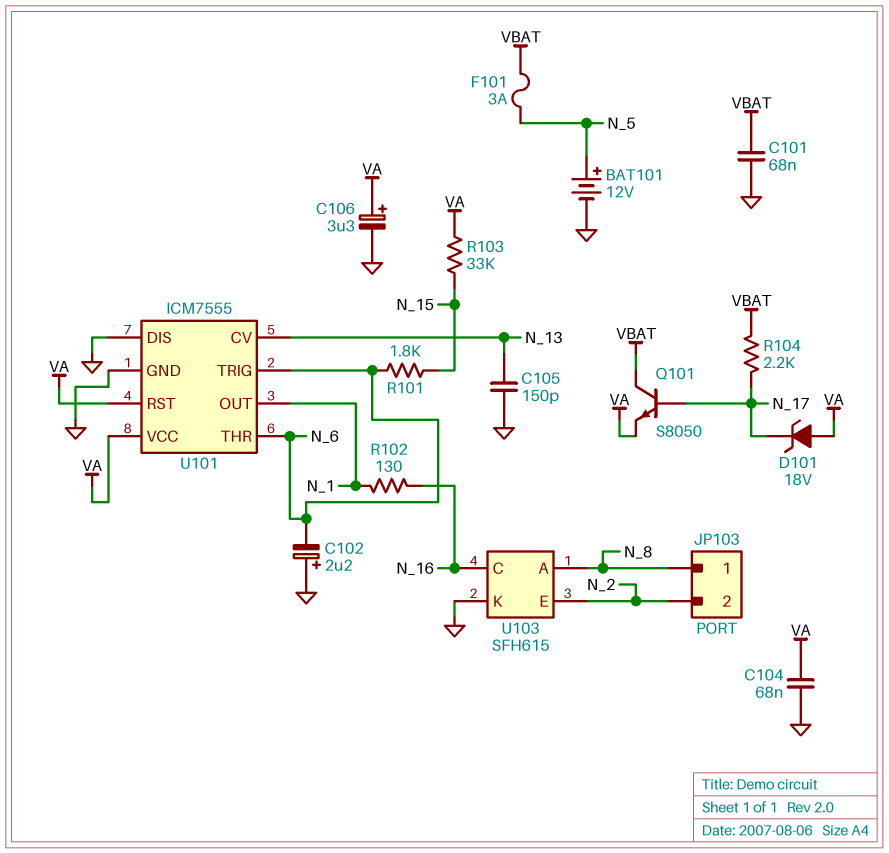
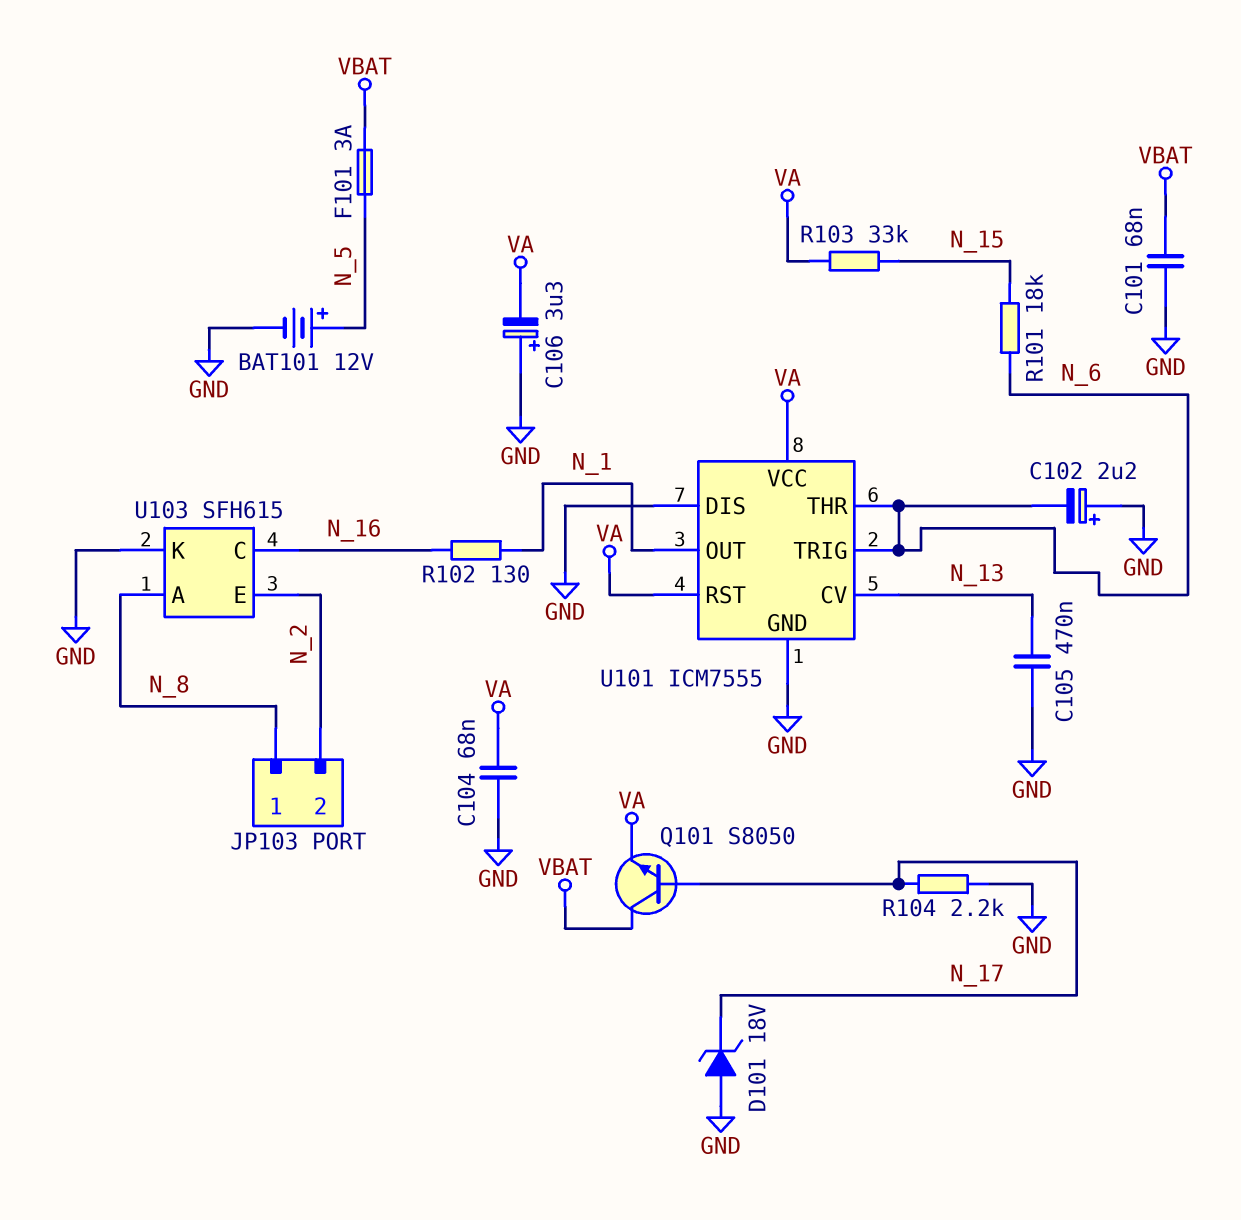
C105: 150pF (GND, N_13) -> 470nF (GND, N_13)
C106: 3.3uF (plus VA, minus GND) -> 3.3uF (plus GND, minus VA)
D101: zener 18V (A VA, K N_17) -> zener 18V (A GND, K N_17)
R101: 1.8k (N_6, N_15) -> 18k (N_6, N_15)
R104: 2.2k (N_17, VBAT) -> 2.2k (GND, N_17)

